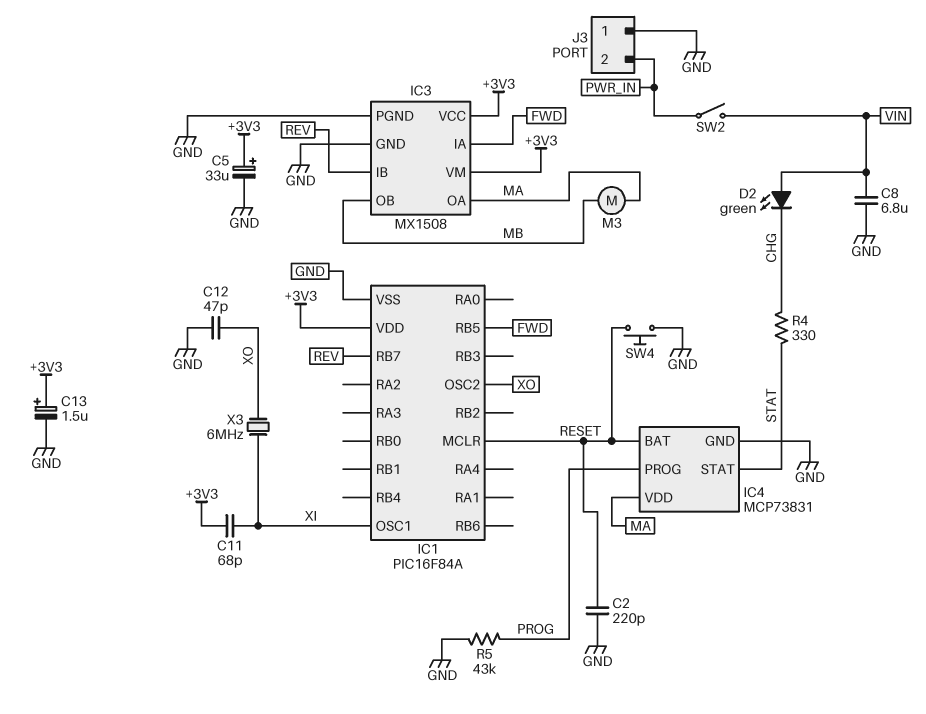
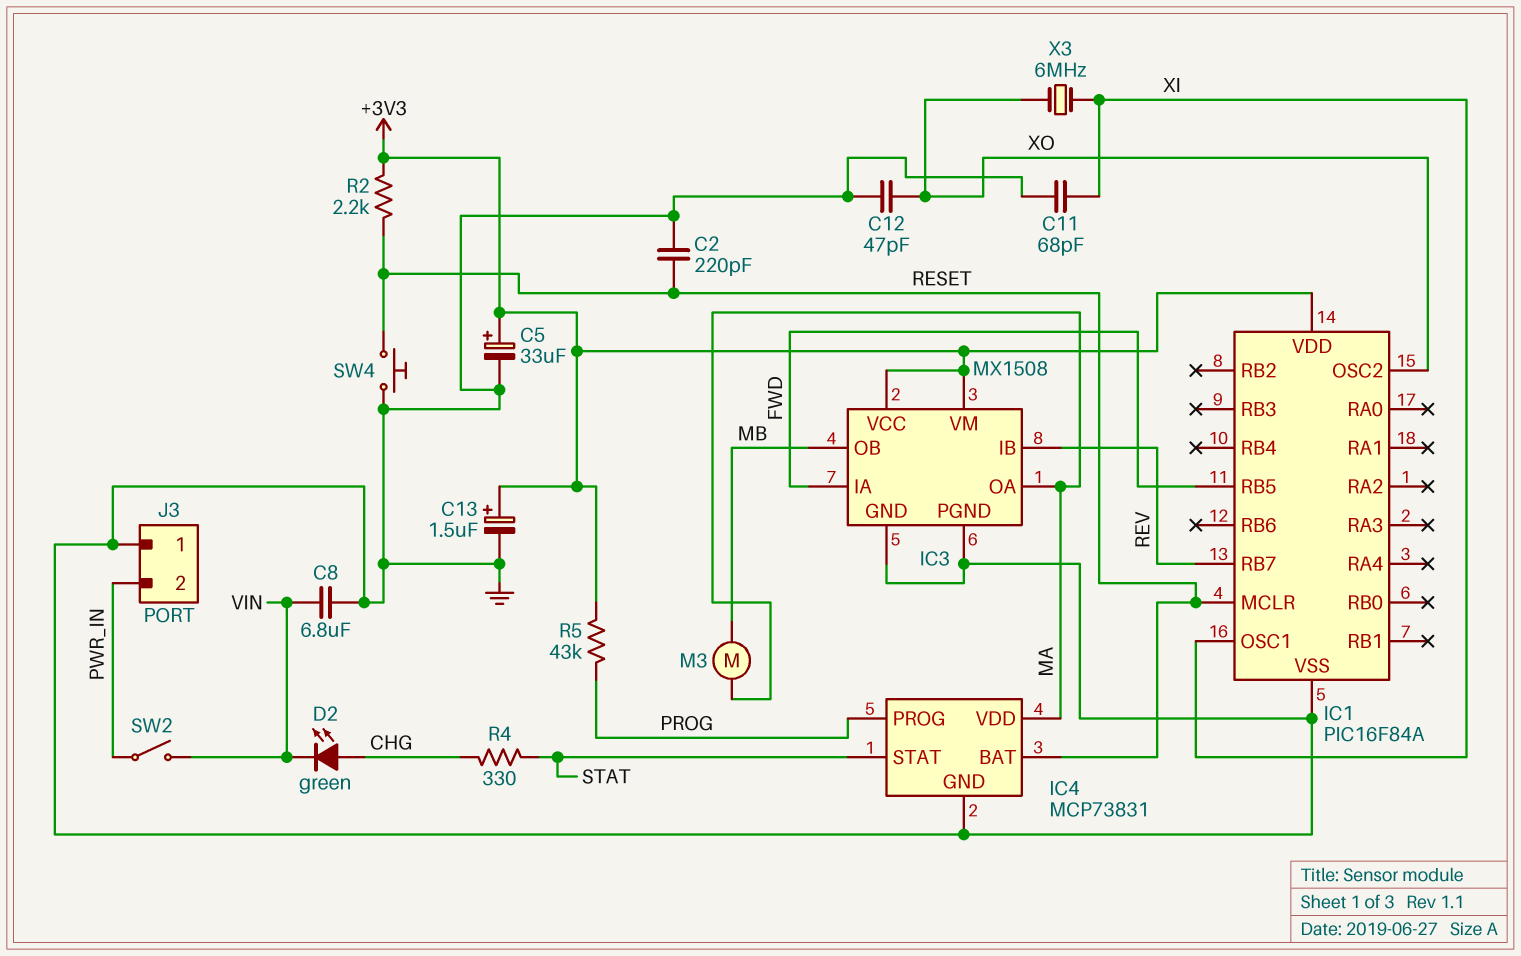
C11: 68pF (+3V3, XI) -> 68pF (GND, XI)
D2: LED green (A VIN, K CHG) -> LED green (A CHG, K VIN)
R2: none -> 2.2k (+3V3, RESET)
R5: 43k (GND, PROG) -> 43k (+3V3, PROG)

